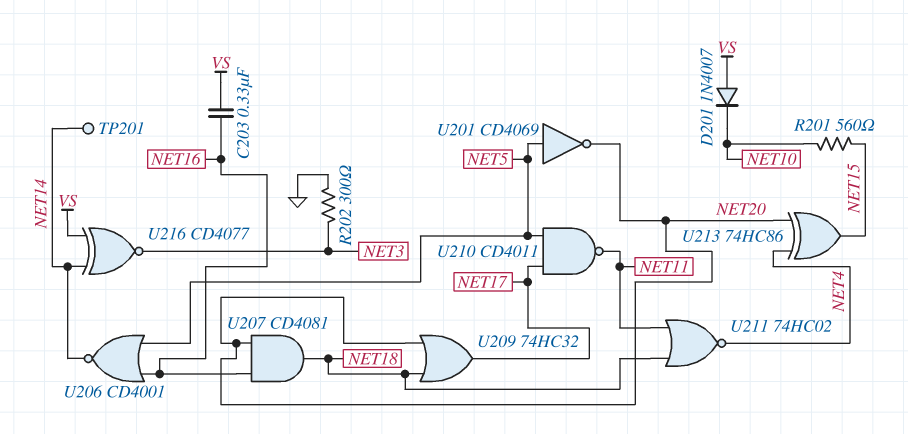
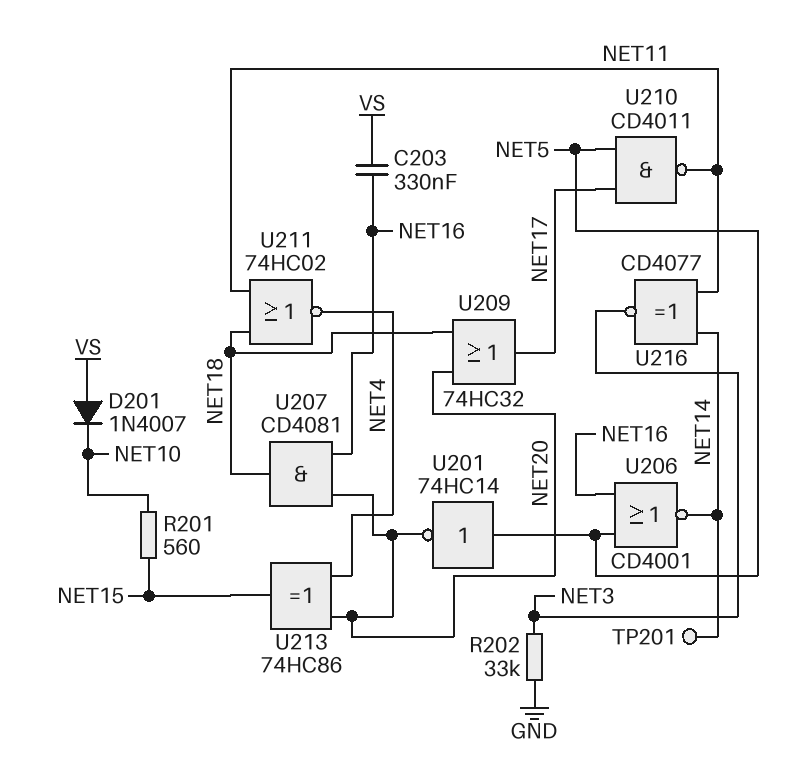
R202: 300 (GND, NET3) -> 33k (GND, NET3)
U201: NOT CD4069 (in NET5, out NET20) -> NOT 74HC14 (in NET5, out NET20)
U216: XNOR CD4077 (in NET14, in VS, out NET3) -> XNOR CD4077 (in NET11, in NET14, out NET3)

